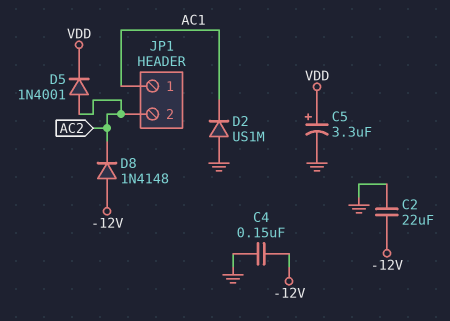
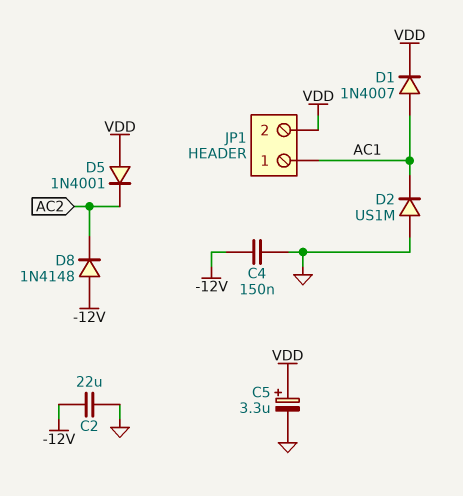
D1: none -> diode 1N4007 (A AC1, K VDD)
D5: diode 1N4001 (A AC2, K VDD) -> diode 1N4001 (A VDD, K AC2)
JP1 pin 2: AC2 -> VDD

